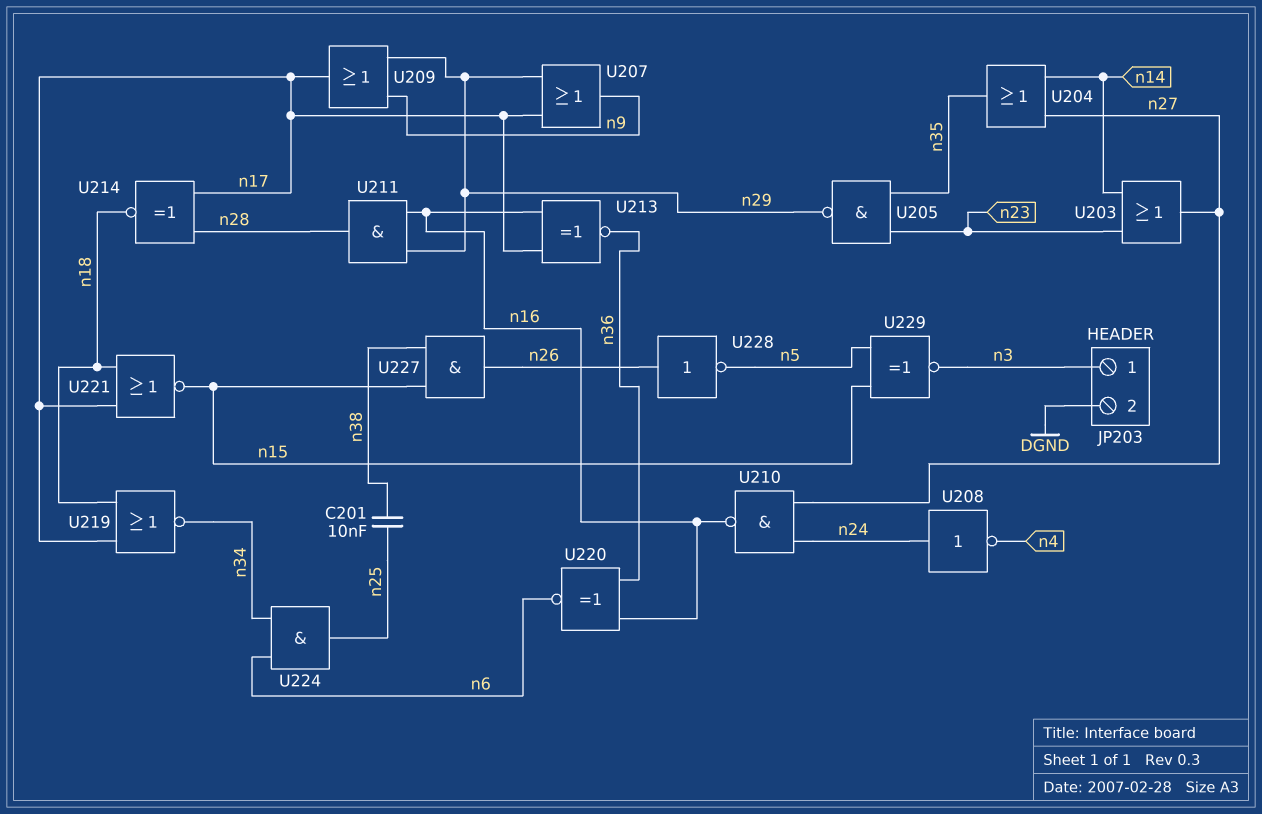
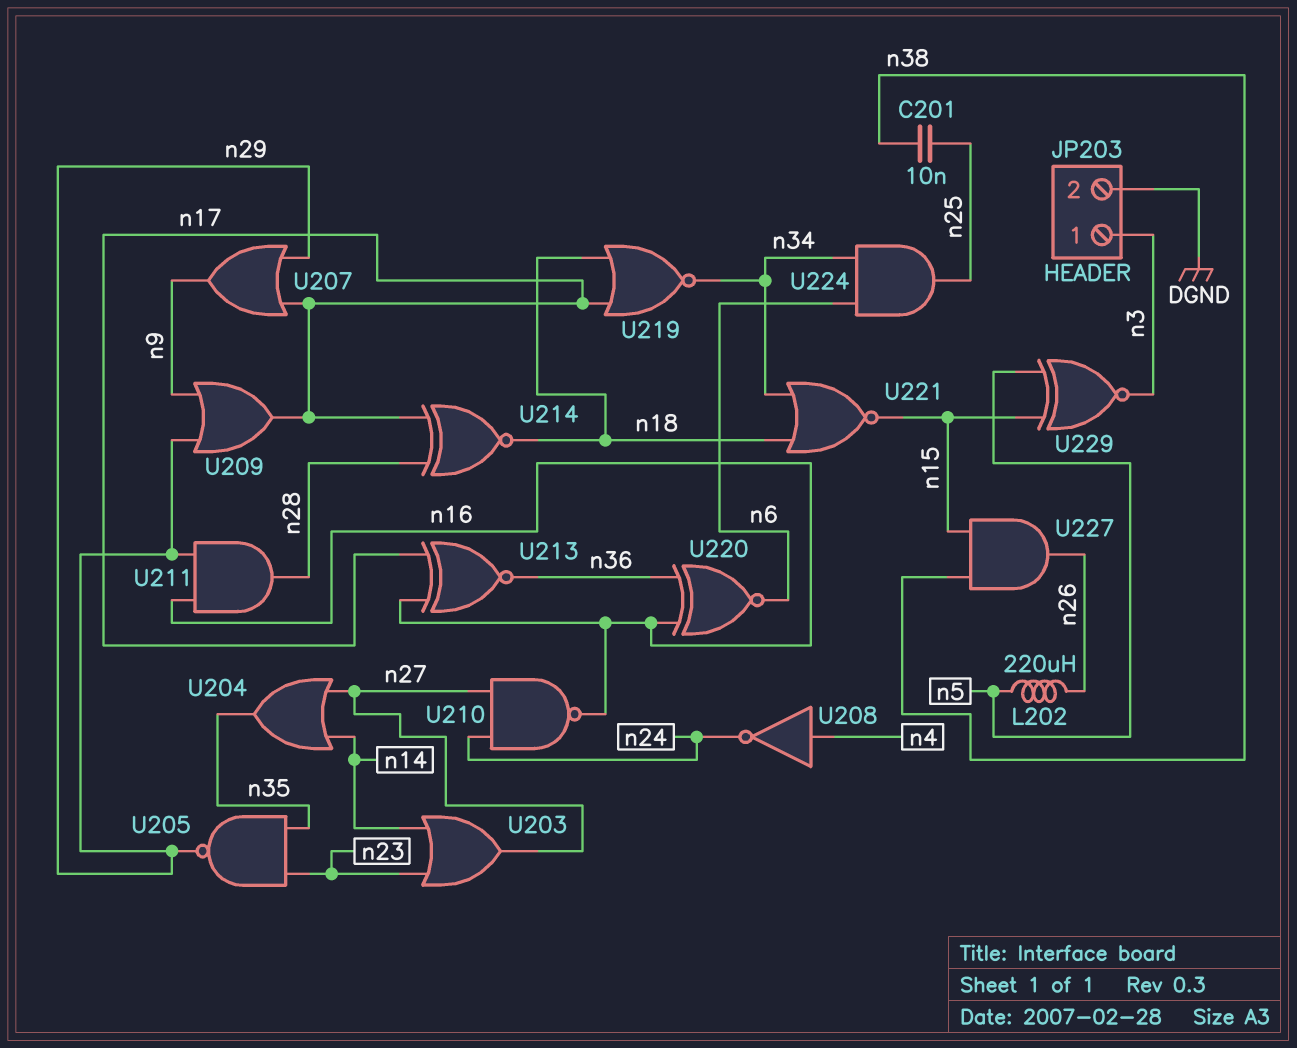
L202: none -> 220uH (n5, n26)
U208: NOT (in n24, out n4) -> NOT (in n4, out n24)
U221: NOR (in n17, in n18, out n15) -> NOR (in n18, in n34, out n15)
U228: NOT (in n26, out n5) -> none

